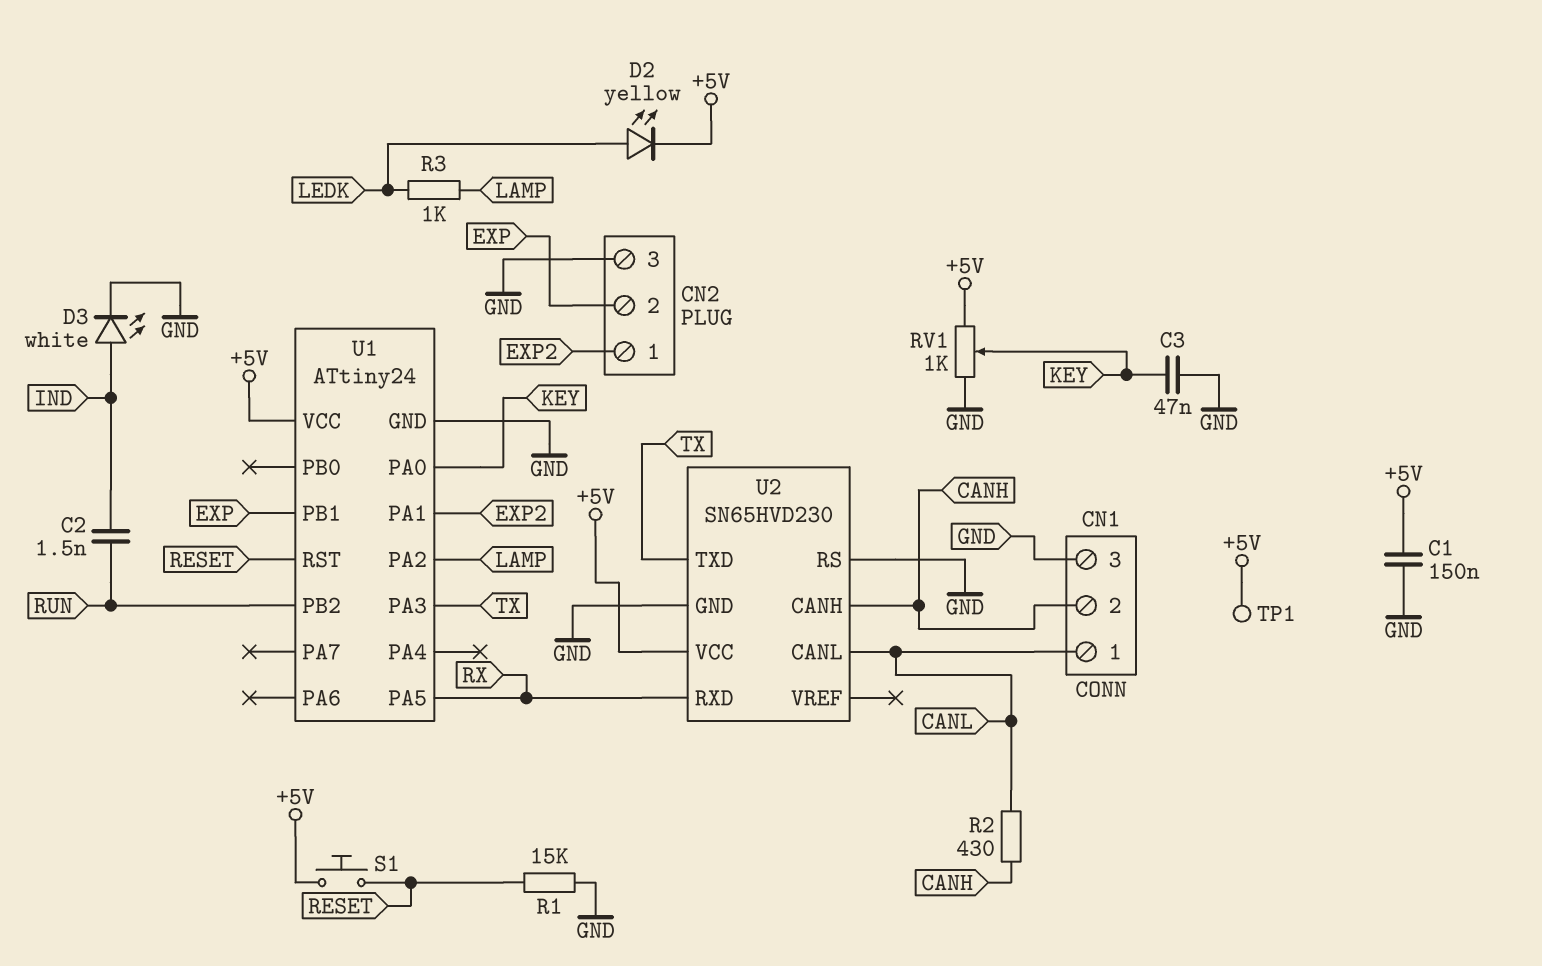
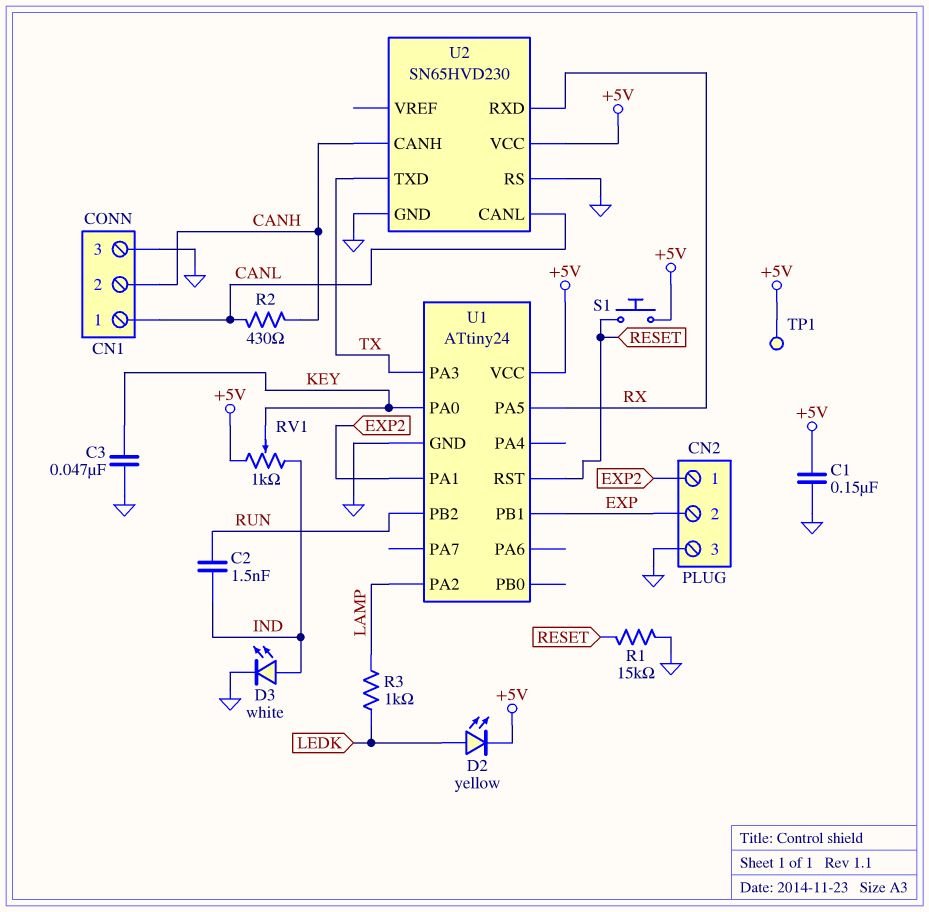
RV1: 1k (+5V, GND, wiper KEY) -> 1k (+5V, IND, wiper KEY)

